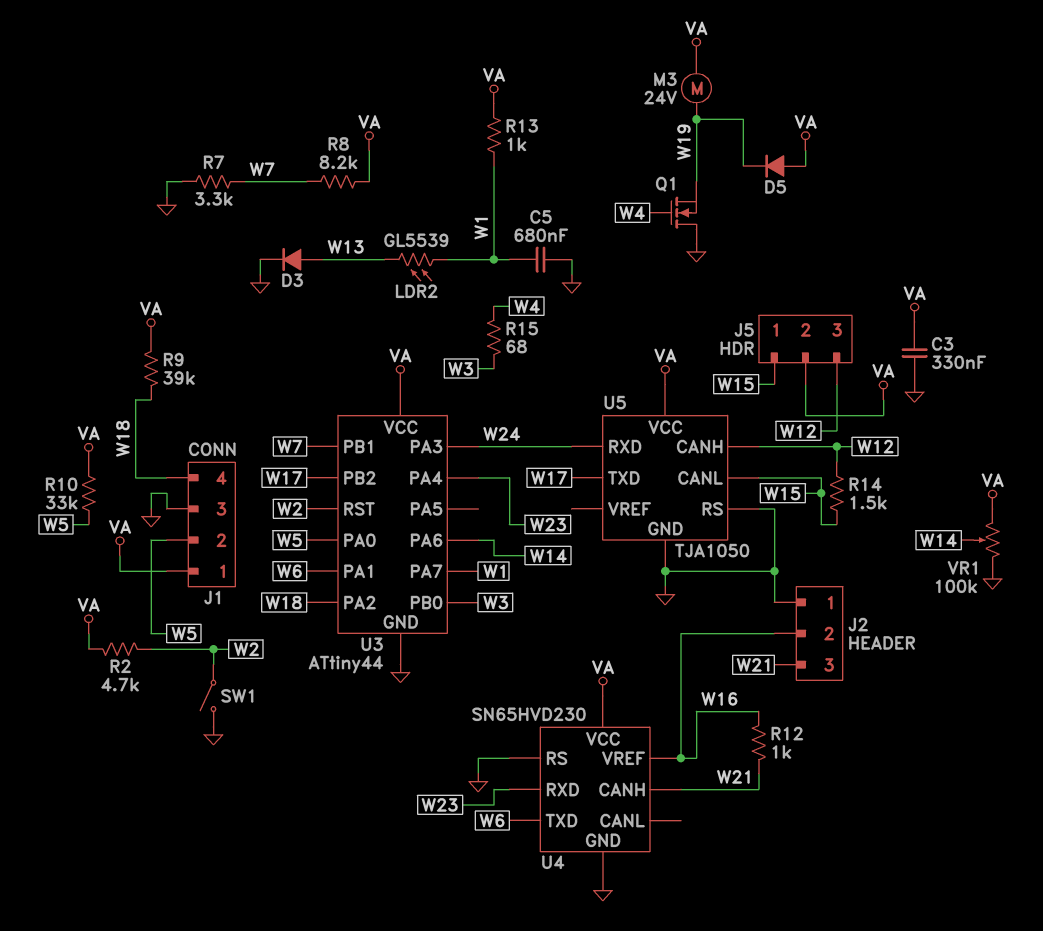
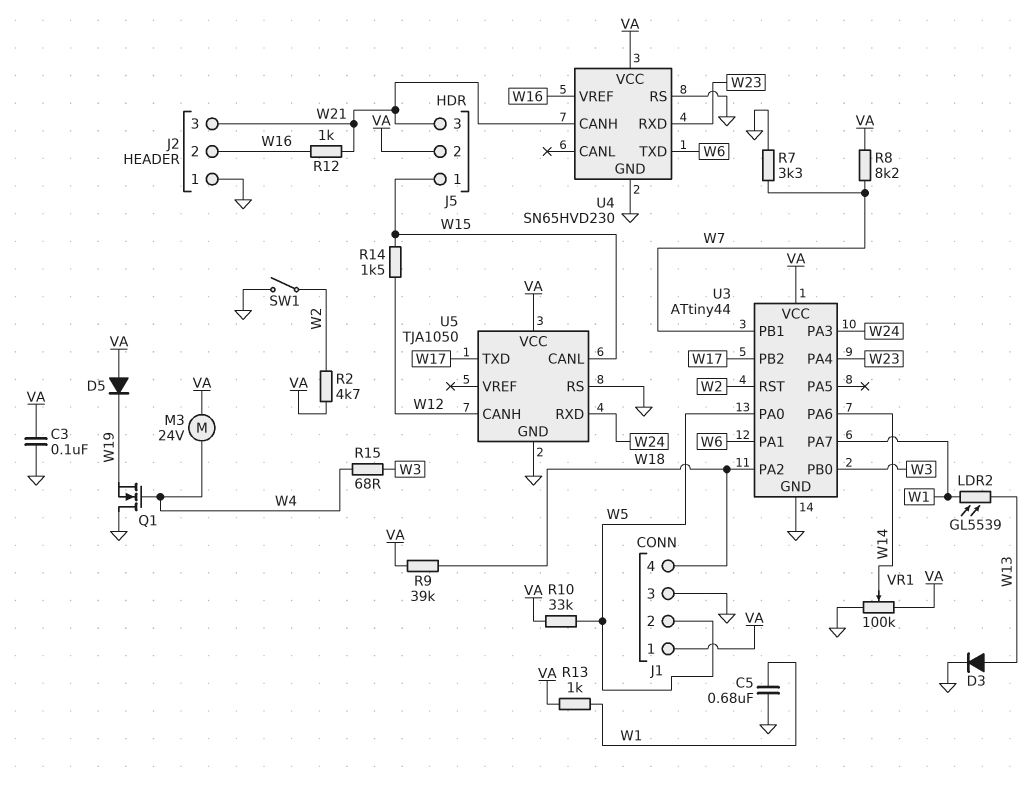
C3: 330nF (GND, VA) -> 100nF (GND, VA)
J5 pin 3: W12 -> W21
M3: motor 24V (VA, W19) -> motor 24V (VA, W4)

